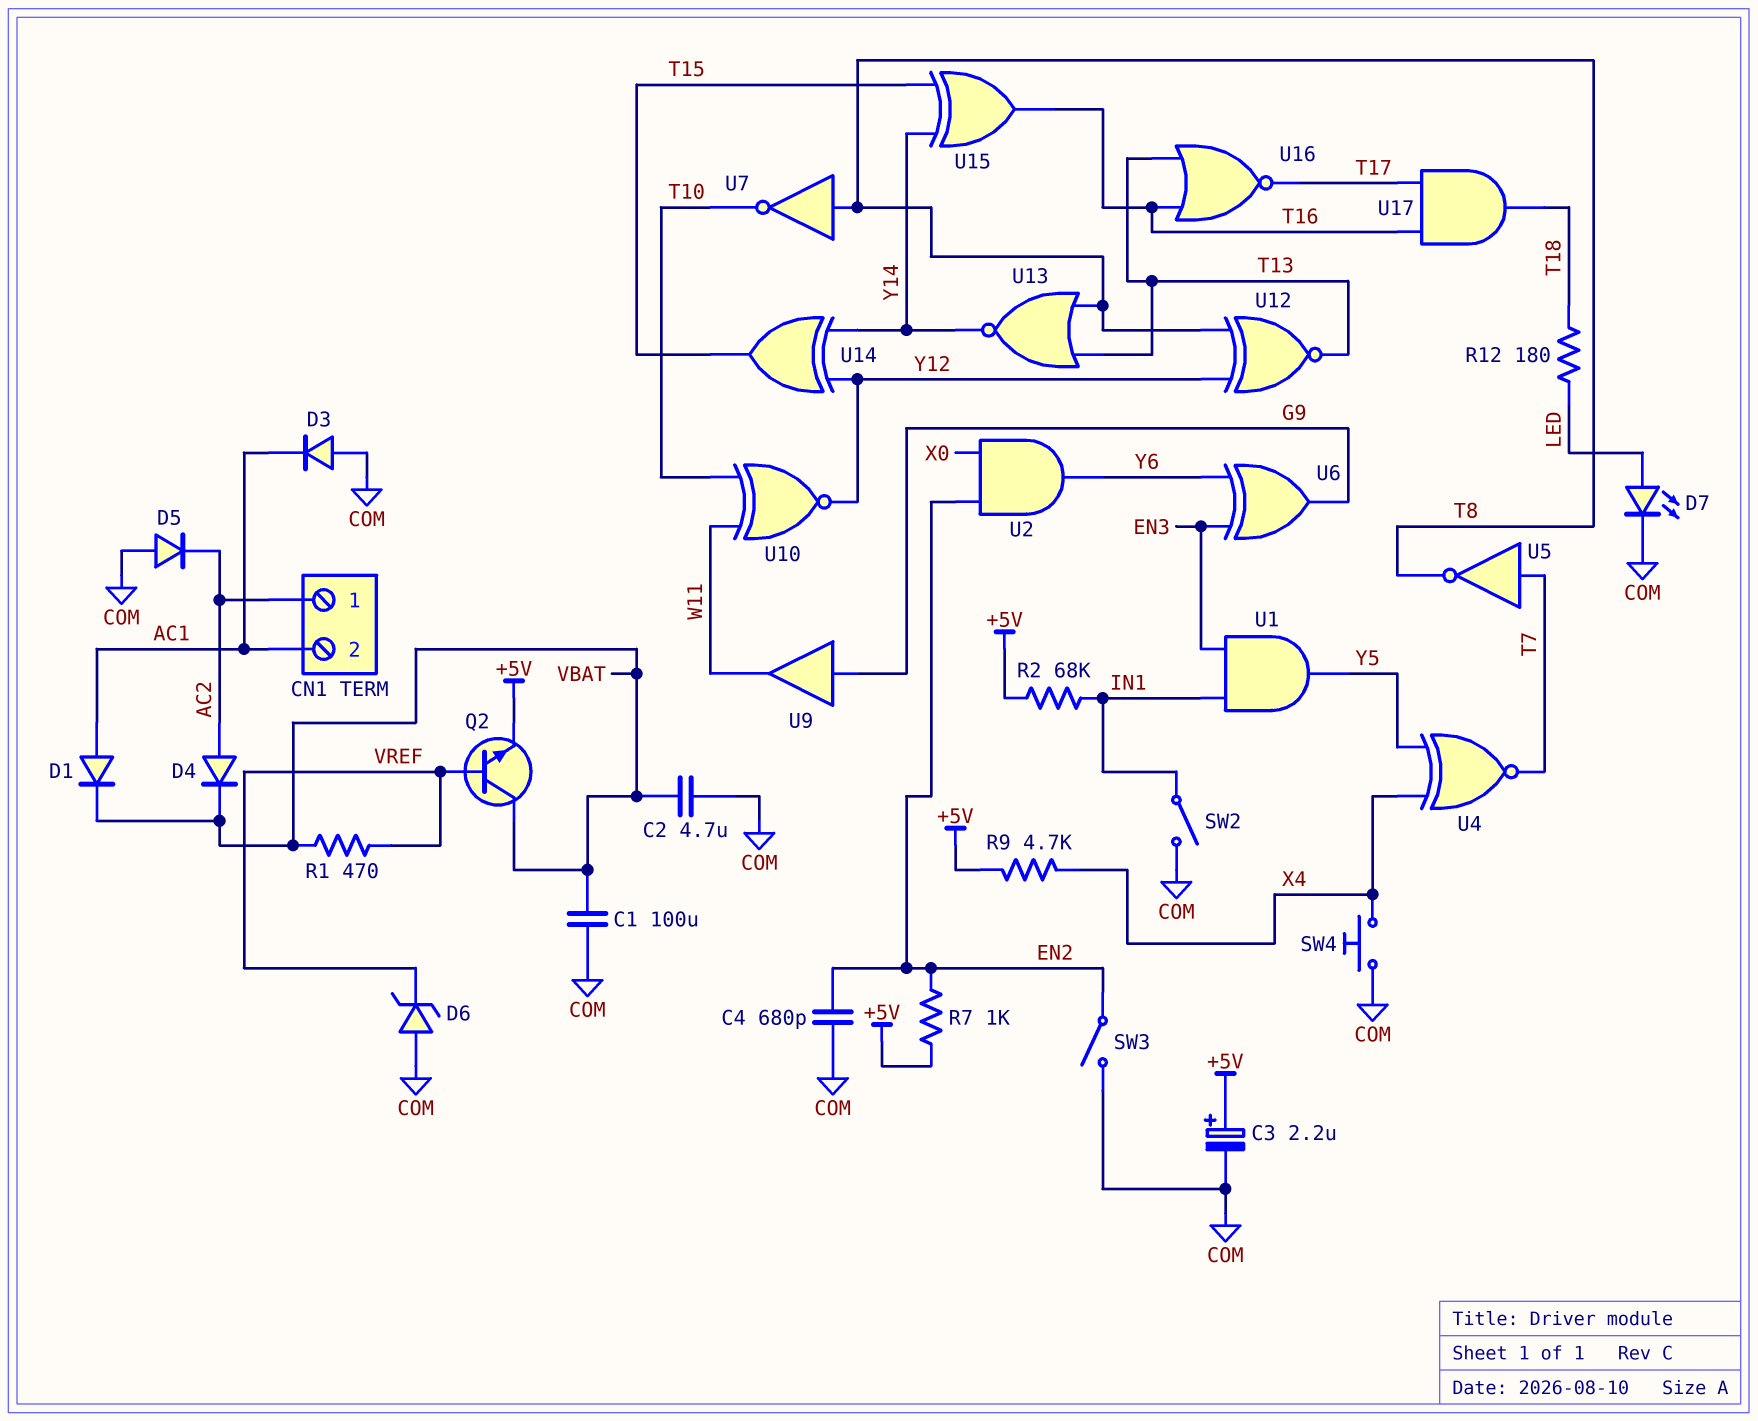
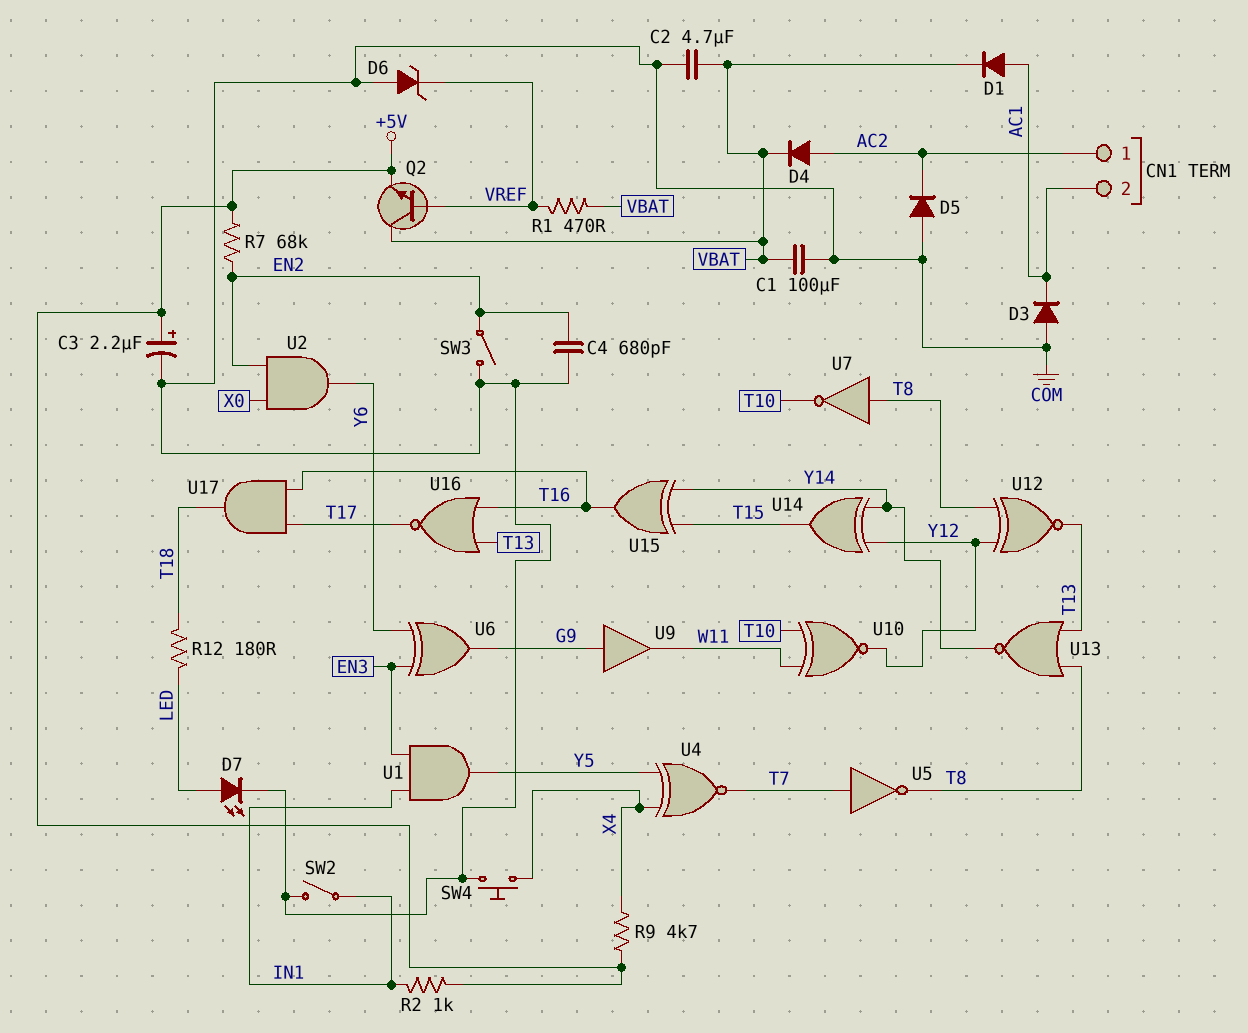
R2: 68k (+5V, IN1) -> 1k (+5V, IN1)
R7: 1k (+5V, EN2) -> 68k (+5V, EN2)

